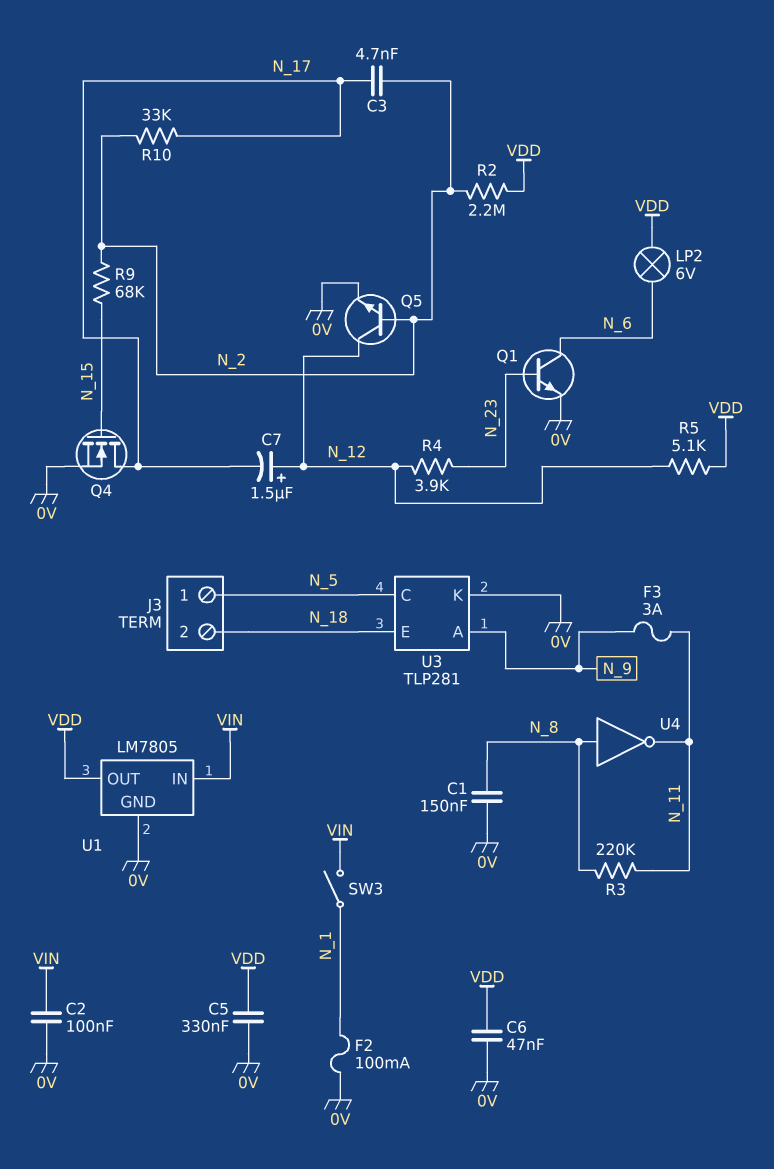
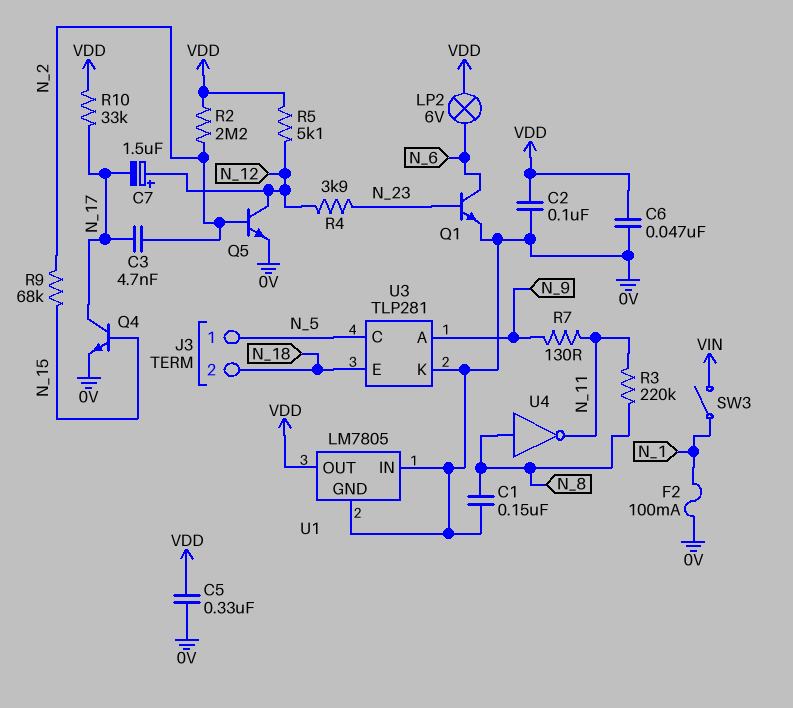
C2: 100nF (0V, VIN) -> 100nF (0V, VDD)
F3: 3A (N_9, N_11) -> none
Q4: NMOS (G N_15, D N_17, S 0V) -> NPN (B N_15, C N_17, E 0V)
R7: none -> 130 (N_9, N_11)
R10: 33k (N_2, N_17) -> 33k (N_17, VDD)
U1 pin IN: VIN -> 0V

